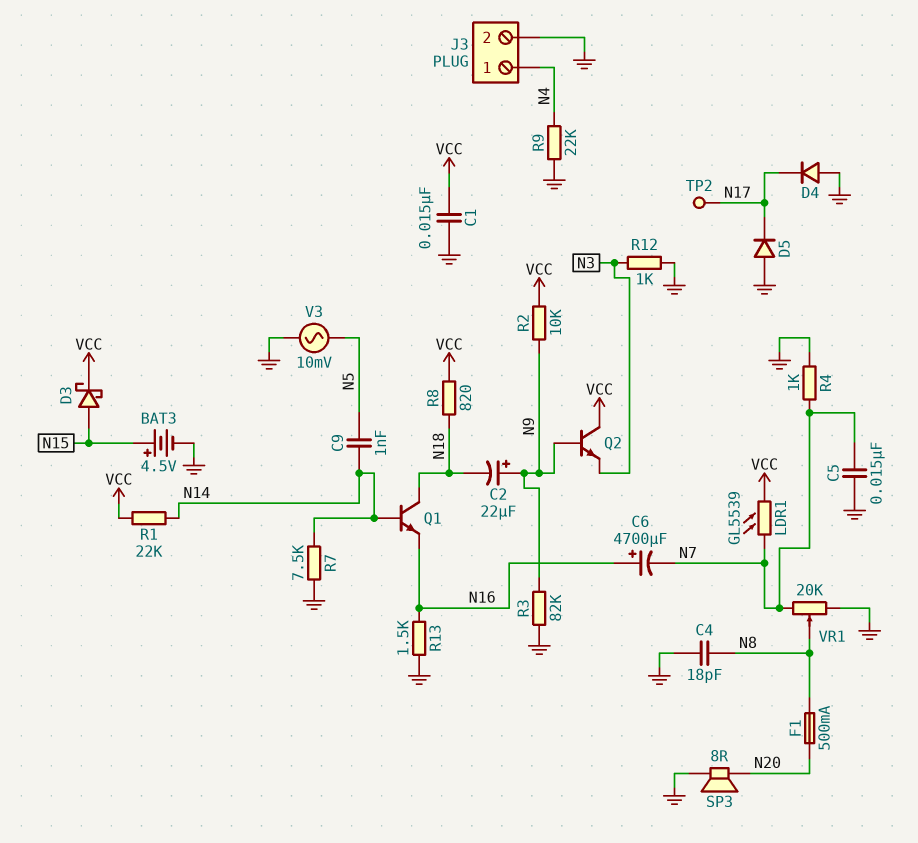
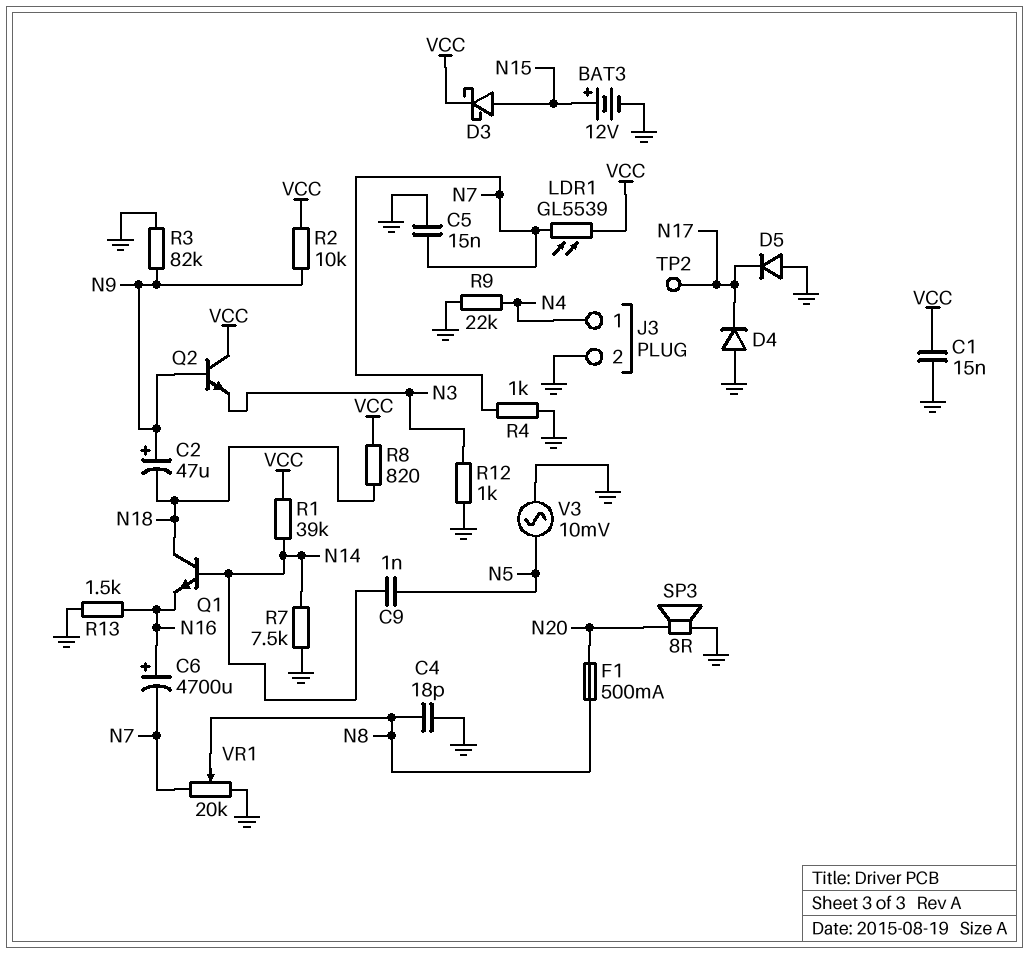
BAT3: 4.5V (plus N15, minus GND) -> 12V (plus N15, minus GND)
C2: 22uF (plus N9, minus N18) -> 47uF (plus N9, minus N18)
R1: 22k (N14, VCC) -> 39k (N14, VCC)

